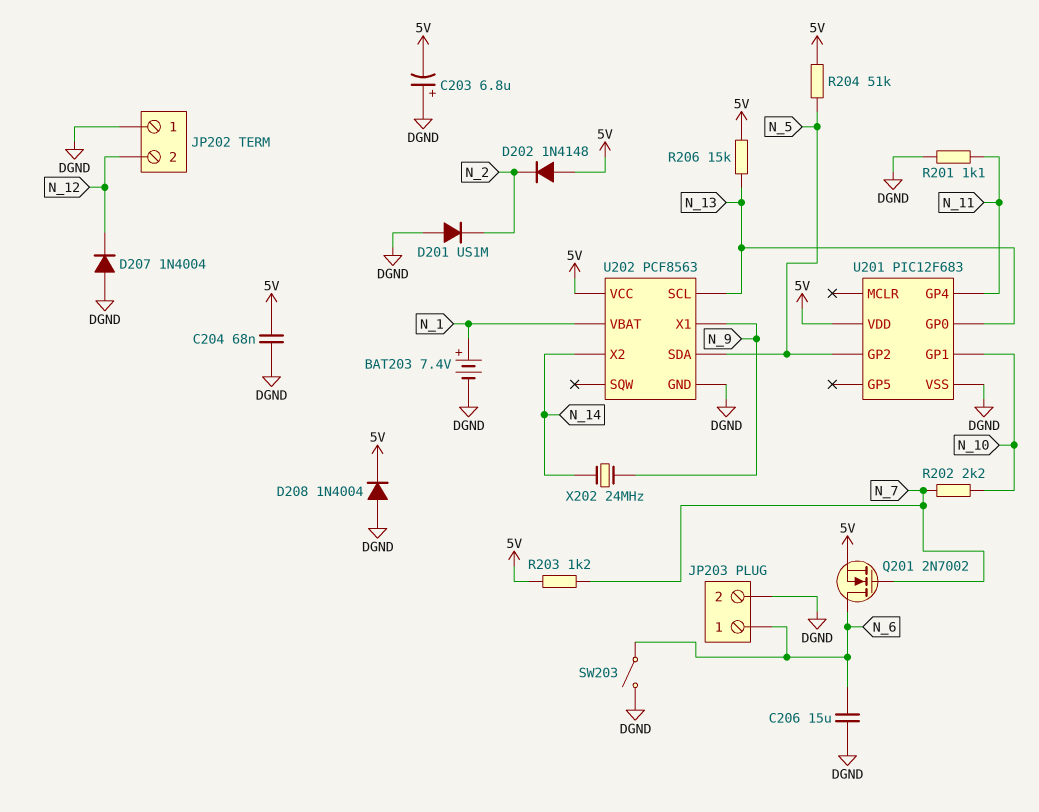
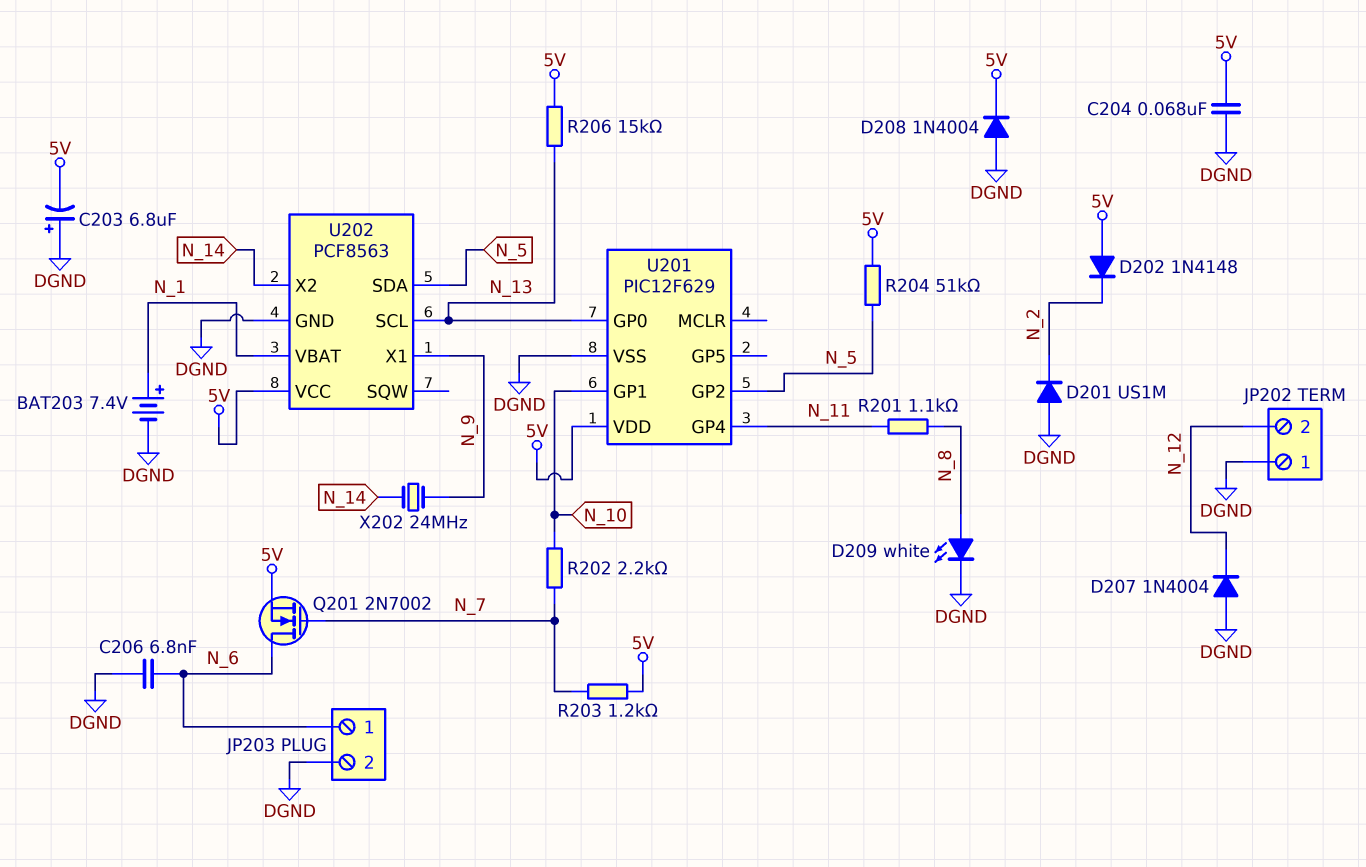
C206: 15uF (DGND, N_6) -> 6.8nF (DGND, N_6)
D209: none -> LED white (A N_8, K DGND)
R201: 1.1k (DGND, N_11) -> 1.1k (N_8, N_11)
SW203: switch (DGND, N_6) -> none
U201: PIC12F683 -> PIC12F629

